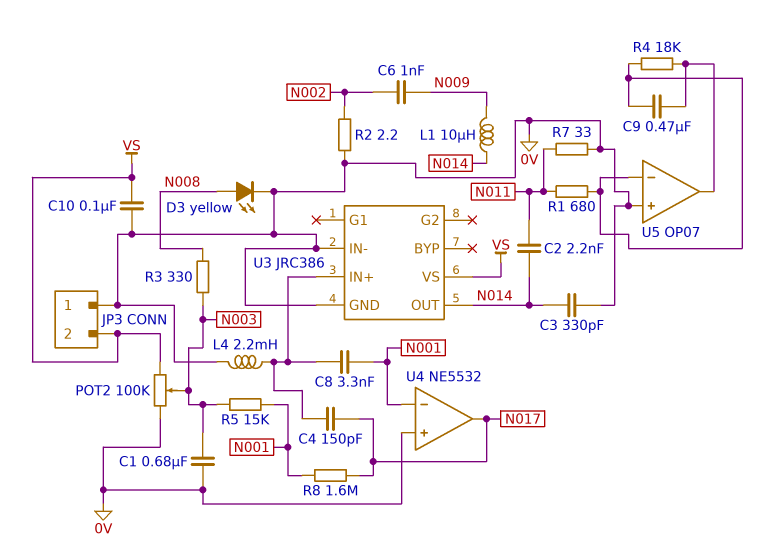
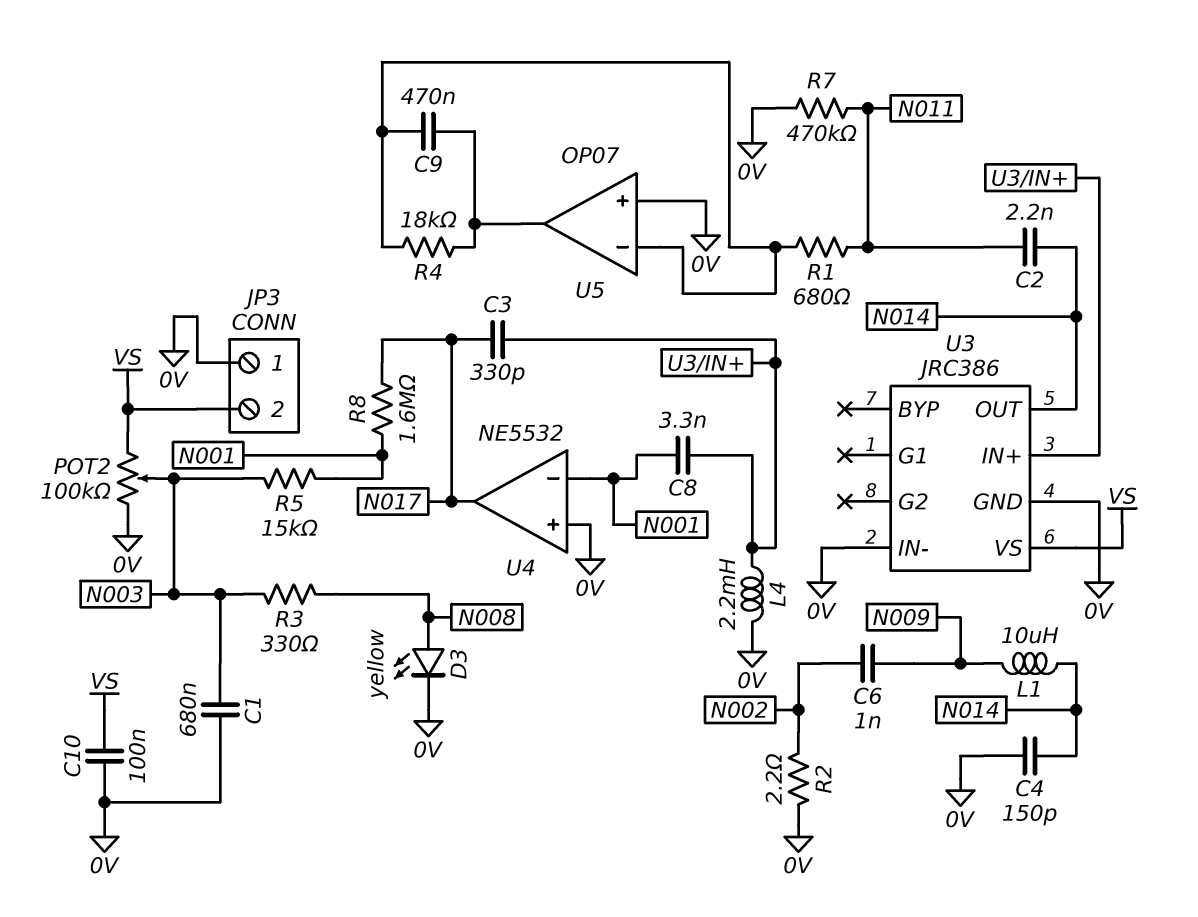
C3: 330pF (0V, N014) -> 330pF (N017, U3/IN+)
C4: 150pF (N017, U3/IN+) -> 150pF (0V, N014)
R7: 33 (0V, N011) -> 470k (0V, N011)

